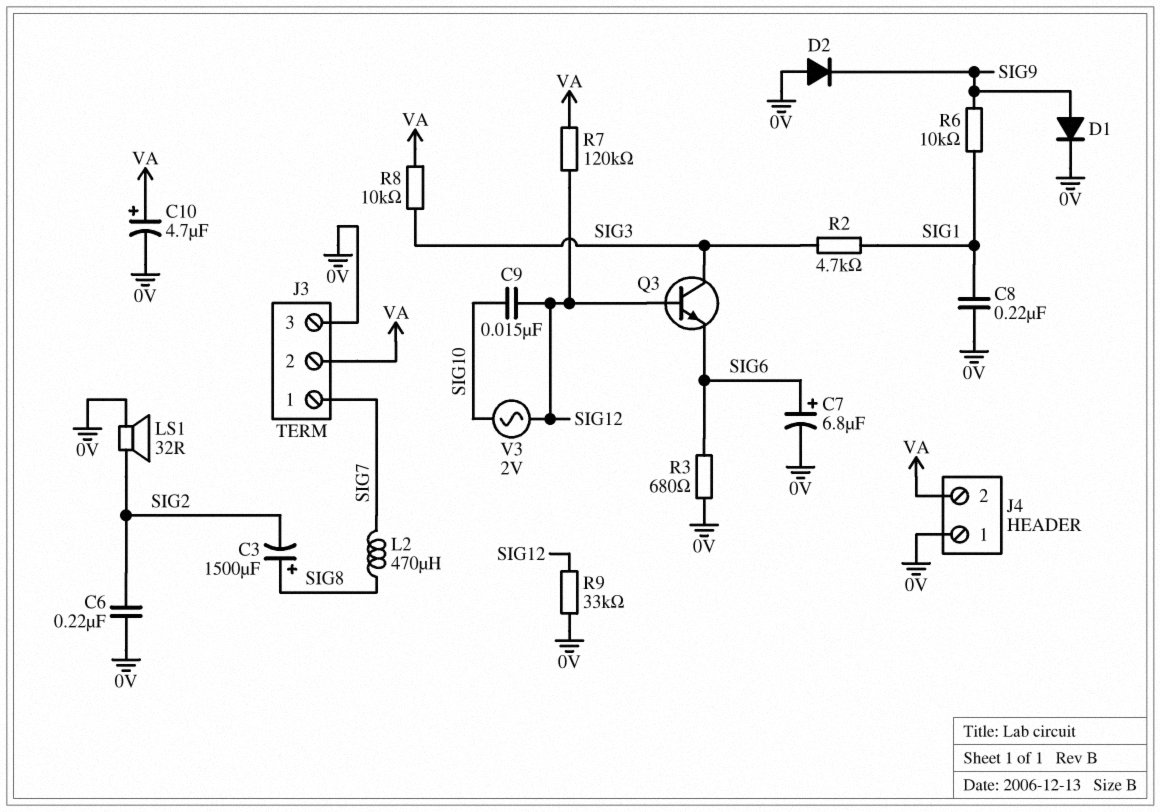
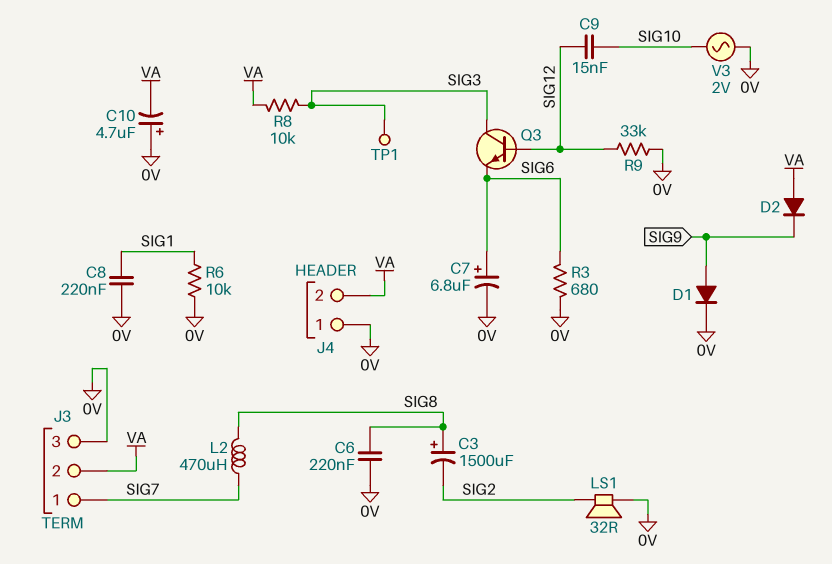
C6: 220nF (0V, SIG2) -> 220nF (0V, SIG8)
C10: 4.7uF (plus VA, minus 0V) -> 4.7uF (plus 0V, minus VA)
D2: diode (A 0V, K SIG9) -> diode (A VA, K SIG9)
R2: 4.7k (SIG1, SIG3) -> none
R6: 10k (SIG1, SIG9) -> 10k (0V, SIG1)
R7: 120k (SIG12, VA) -> none
TP1: none -> test point (SIG3)
V3: AC 2V (SIG10, SIG12) -> AC 2V (0V, SIG10)

